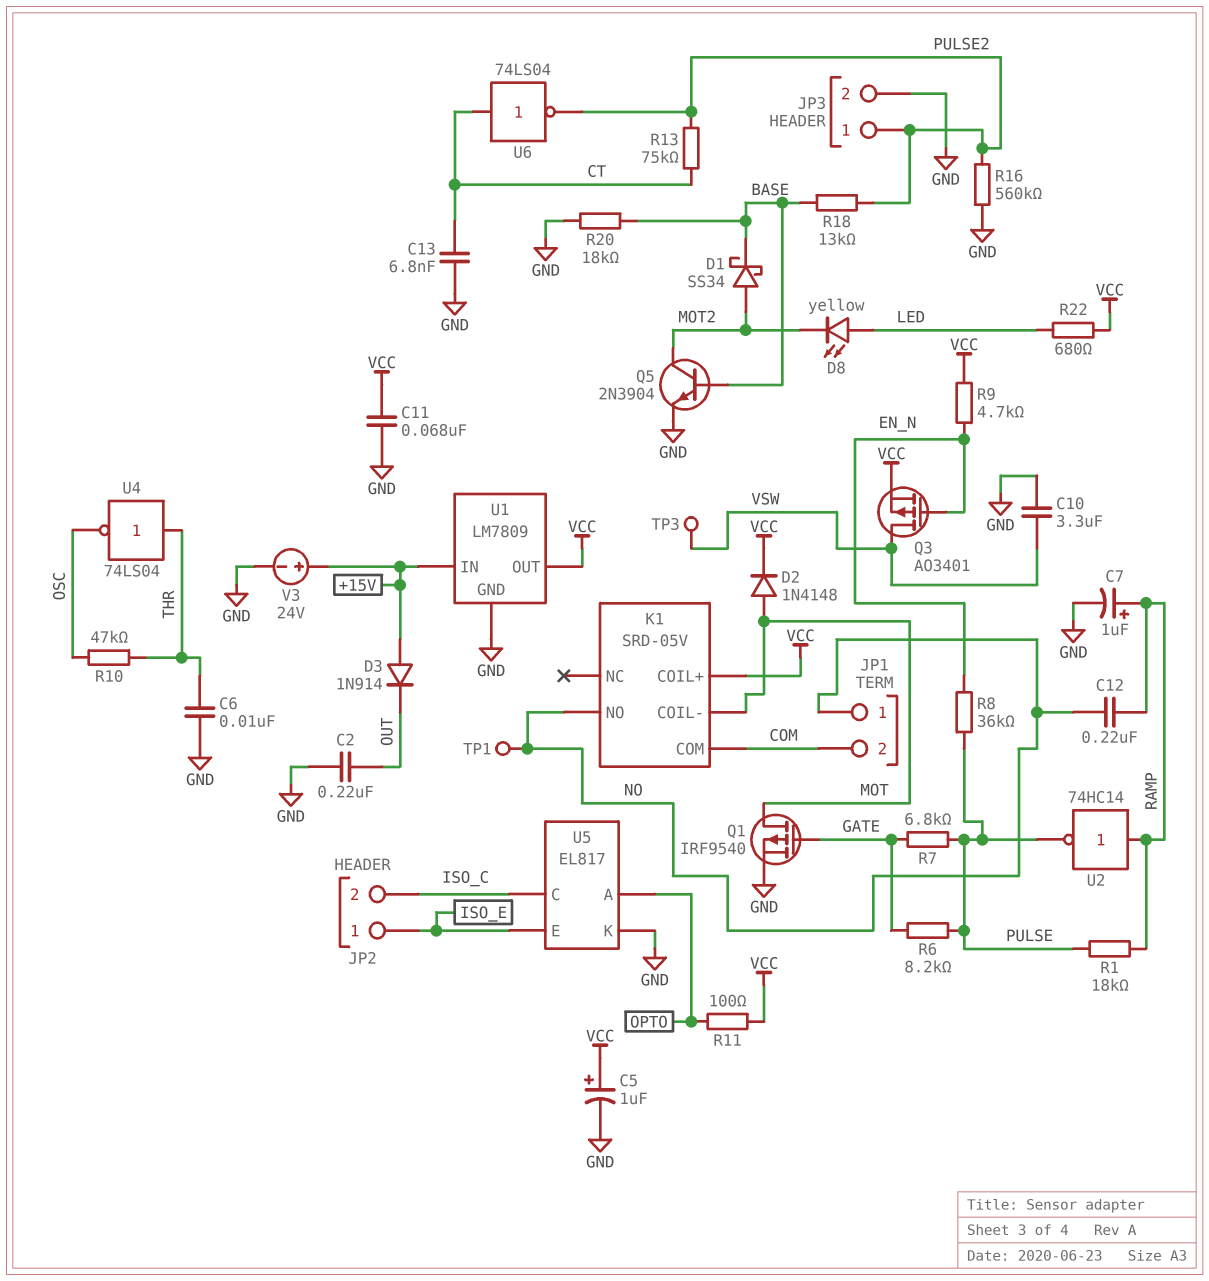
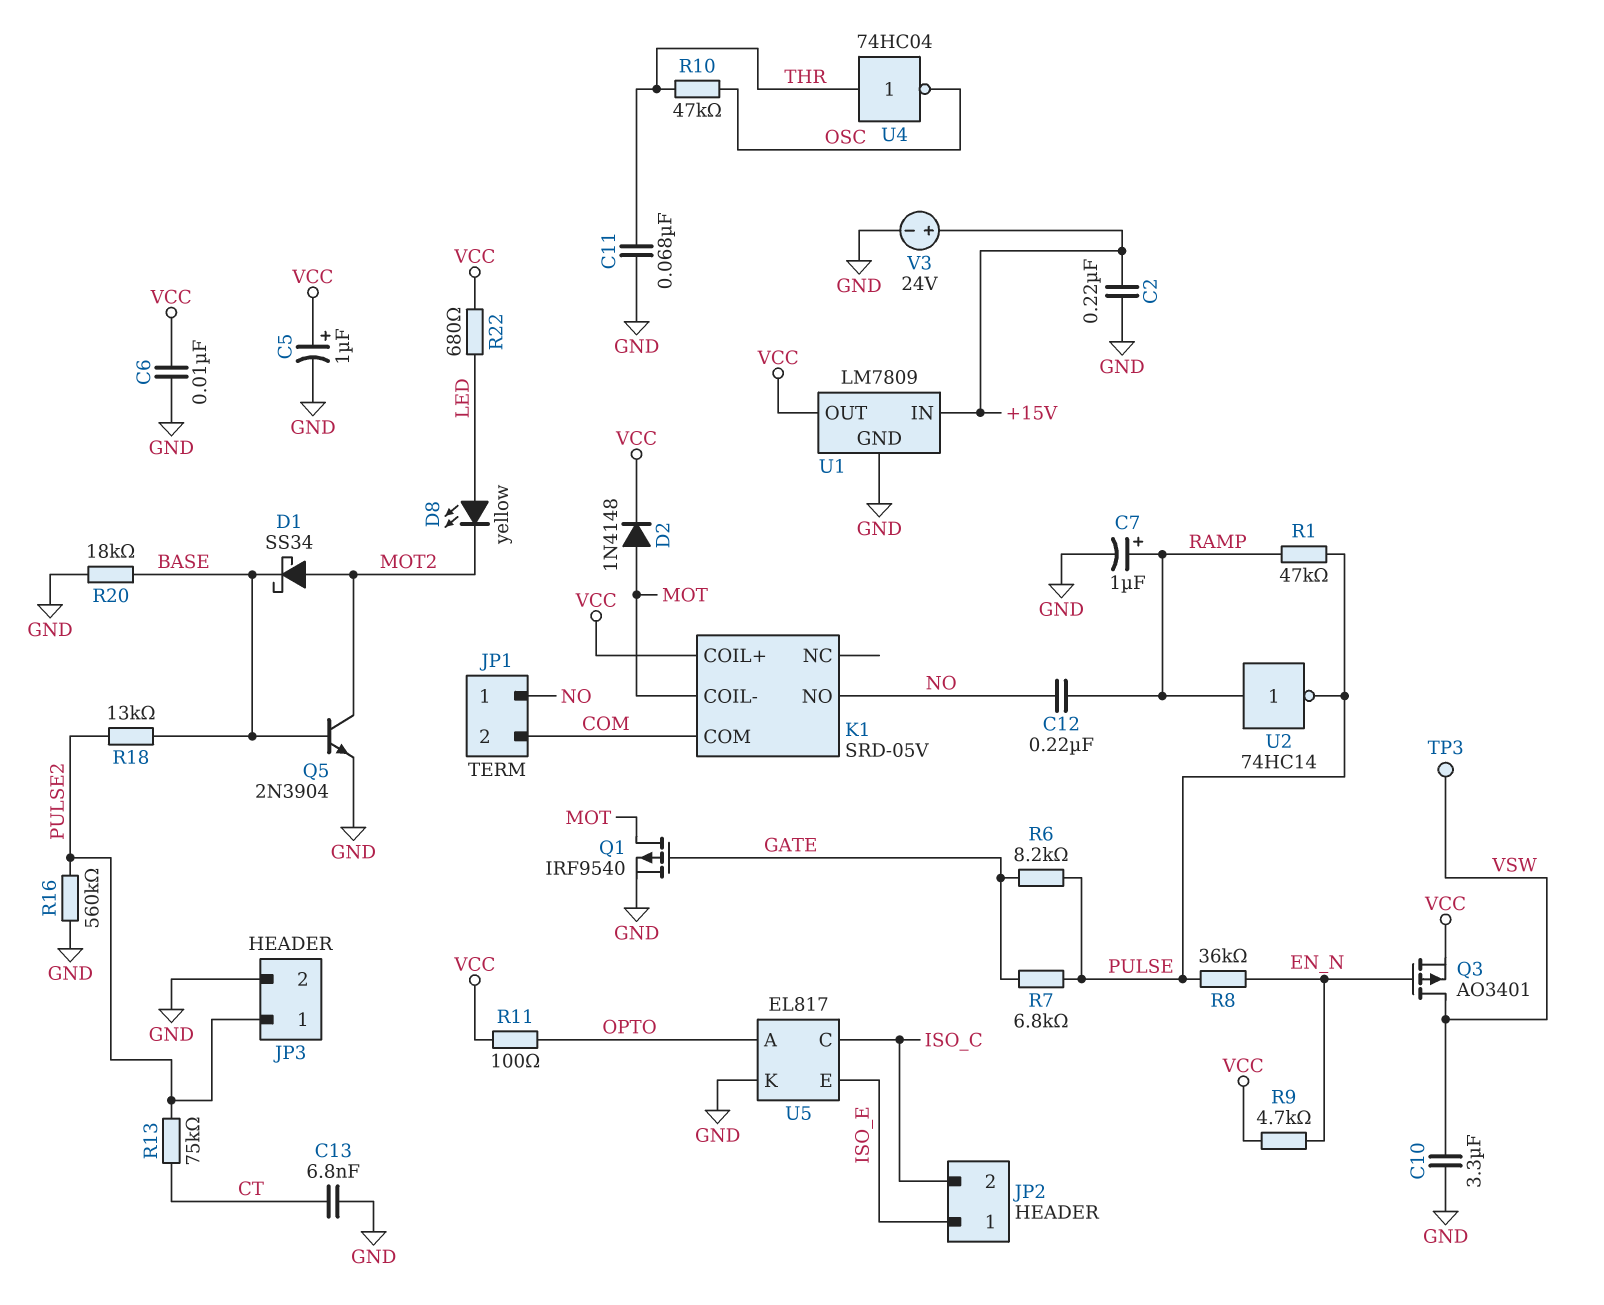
C2: 220nF (GND, OUT) -> 220nF (+15V, GND)
C6: 10nF (GND, THR) -> 10nF (GND, VCC)
C11: 68nF (GND, VCC) -> 68nF (GND, THR)
D3: diode 1N914 (A +15V, K OUT) -> none
R1: 18k (PULSE, RAMP) -> 47k (PULSE, RAMP)
TP1: test point (NO) -> none
U4: NOT 74LS04 (in THR, out OSC) -> NOT 74HC04 (in THR, out OSC)
U6: NOT 74LS04 (in CT, out PULSE2) -> none

